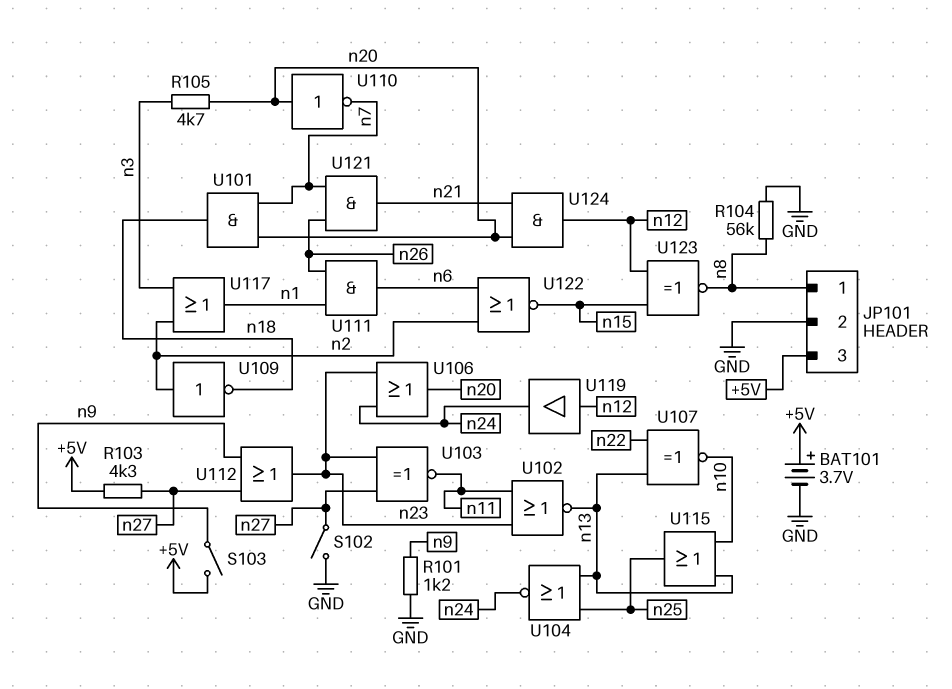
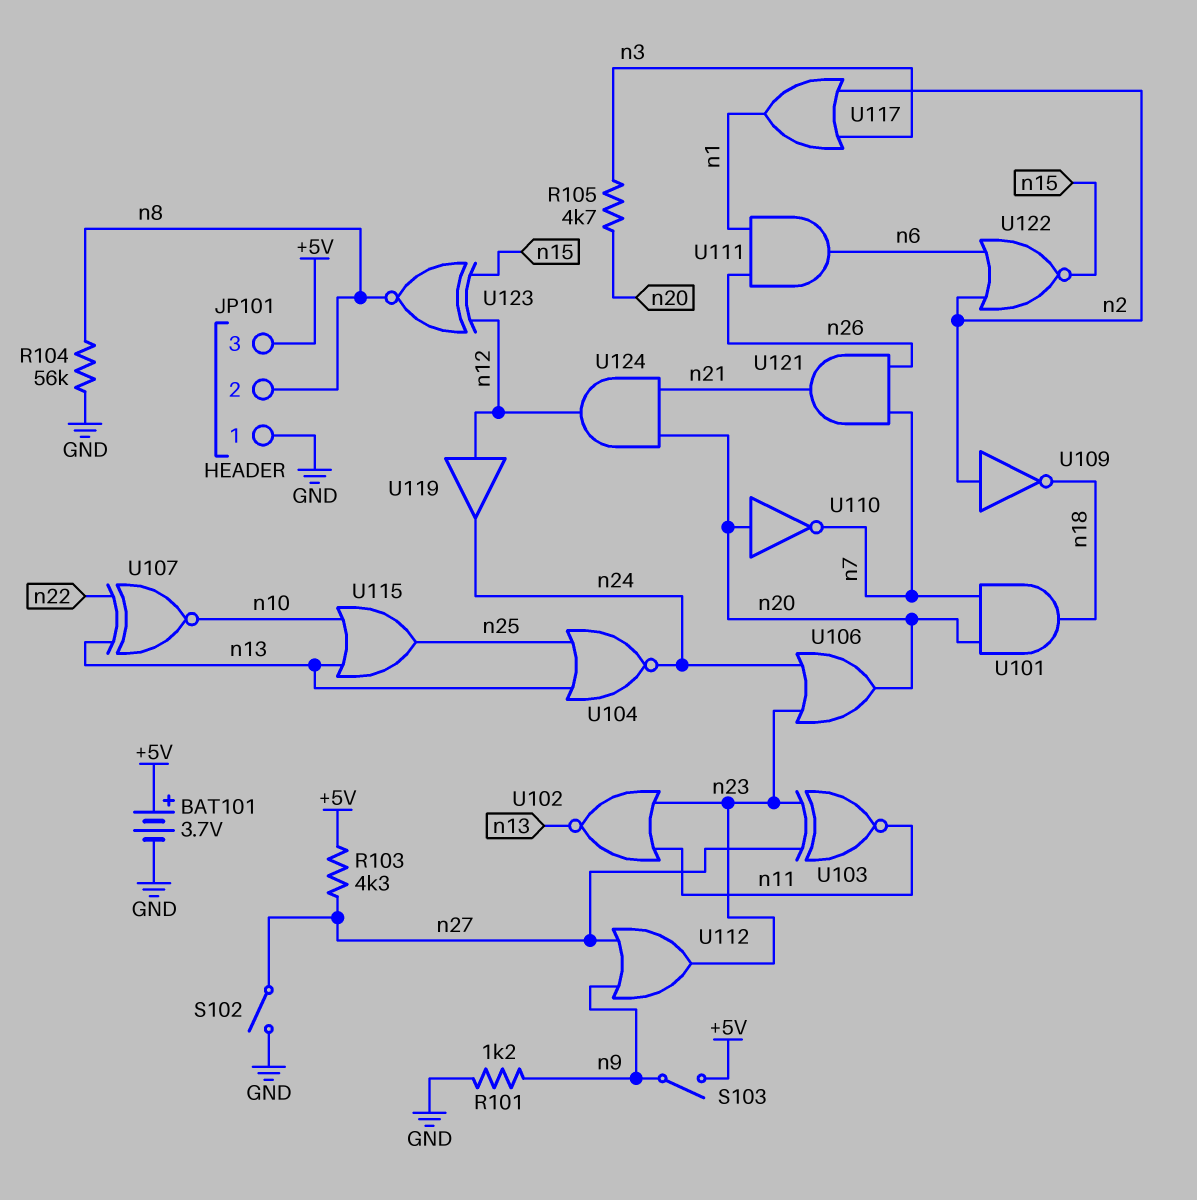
JP101 pin 1: n8 -> GND
JP101 pin 2: GND -> n8

